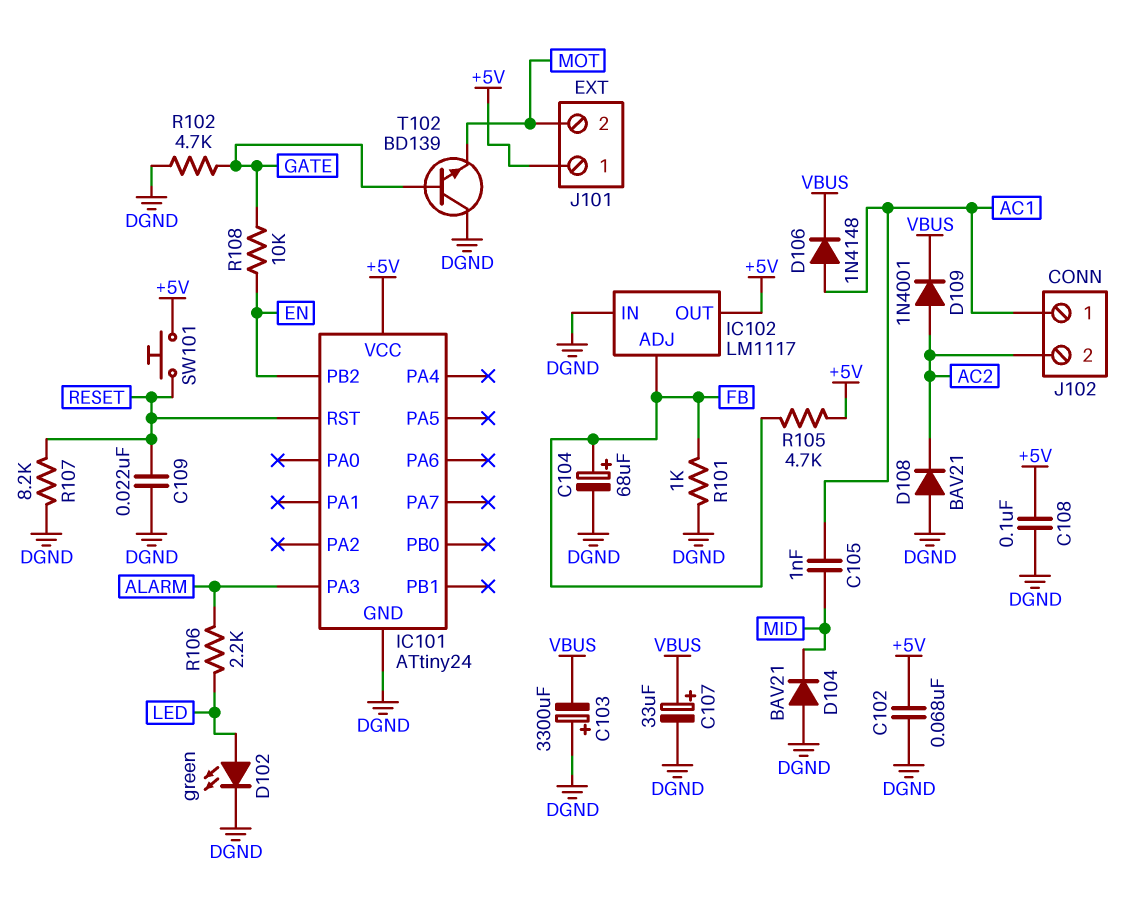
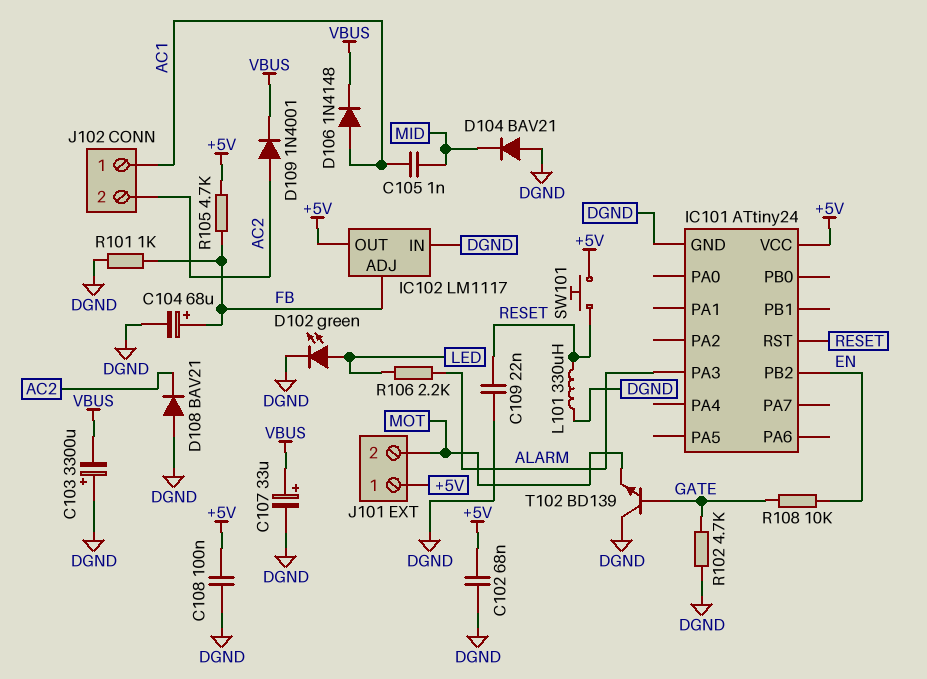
L101: none -> 330uH (DGND, RESET)
R107: 8.2k (DGND, RESET) -> none

